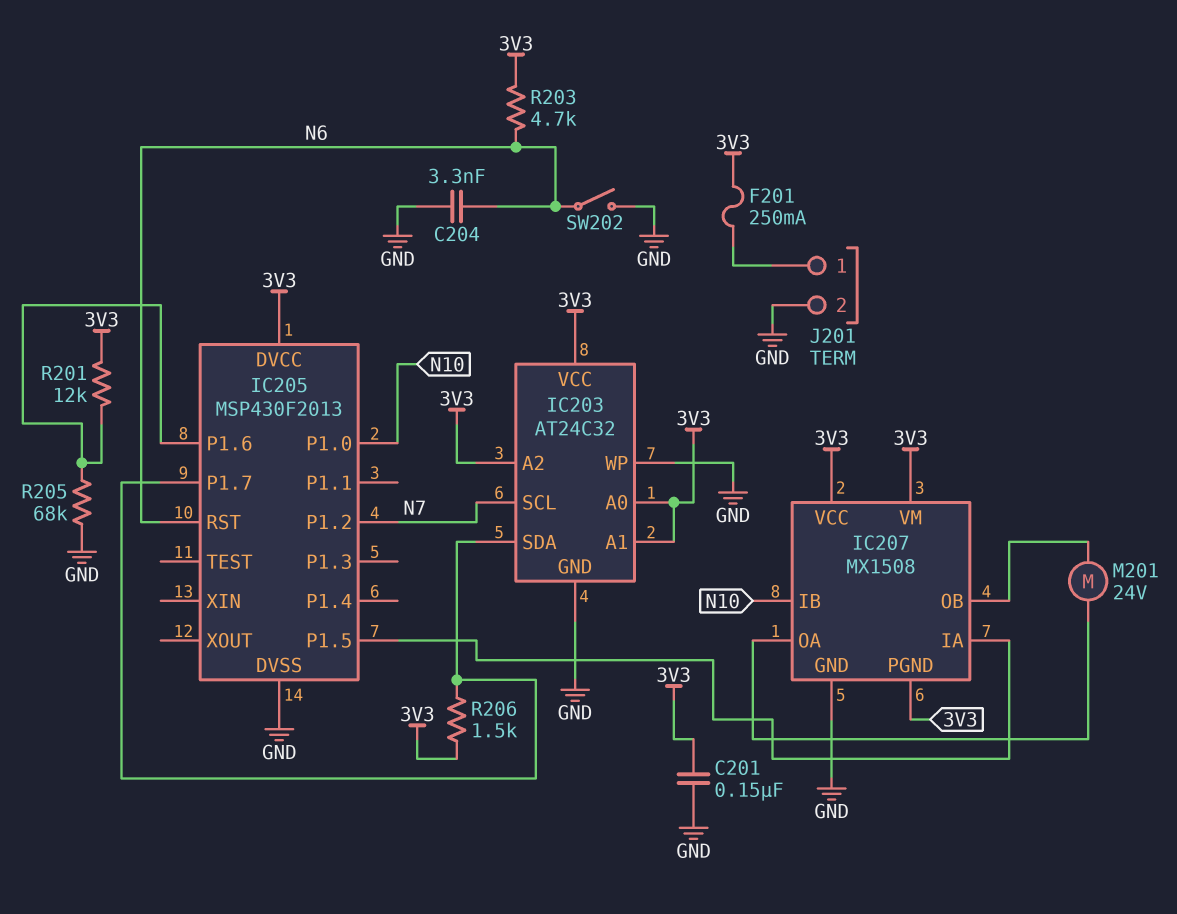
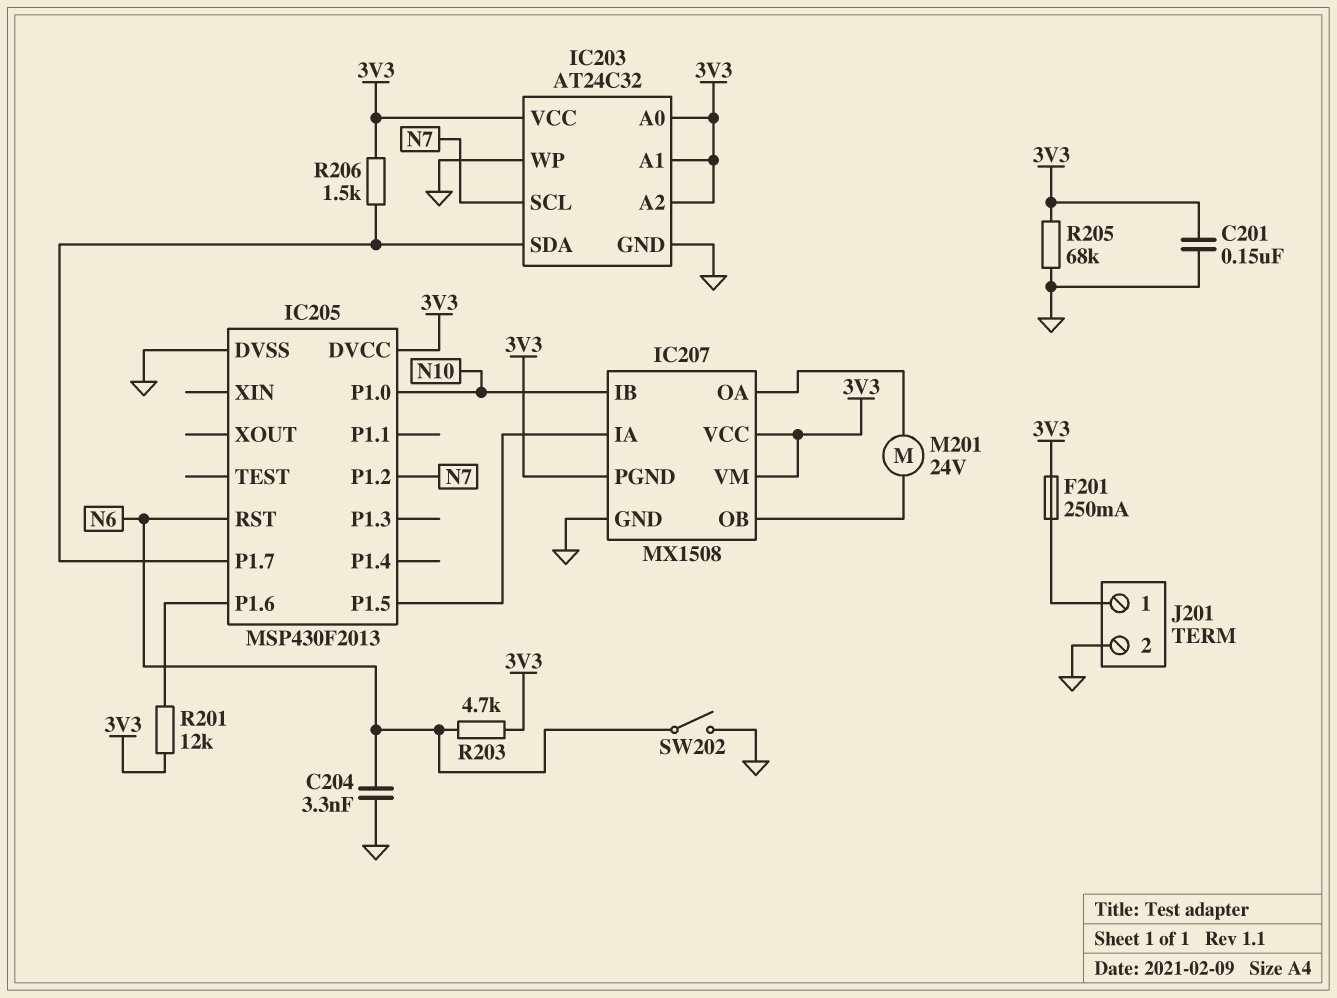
R205: 68k (GND, IC205/P1.6) -> 68k (3V3, GND)

